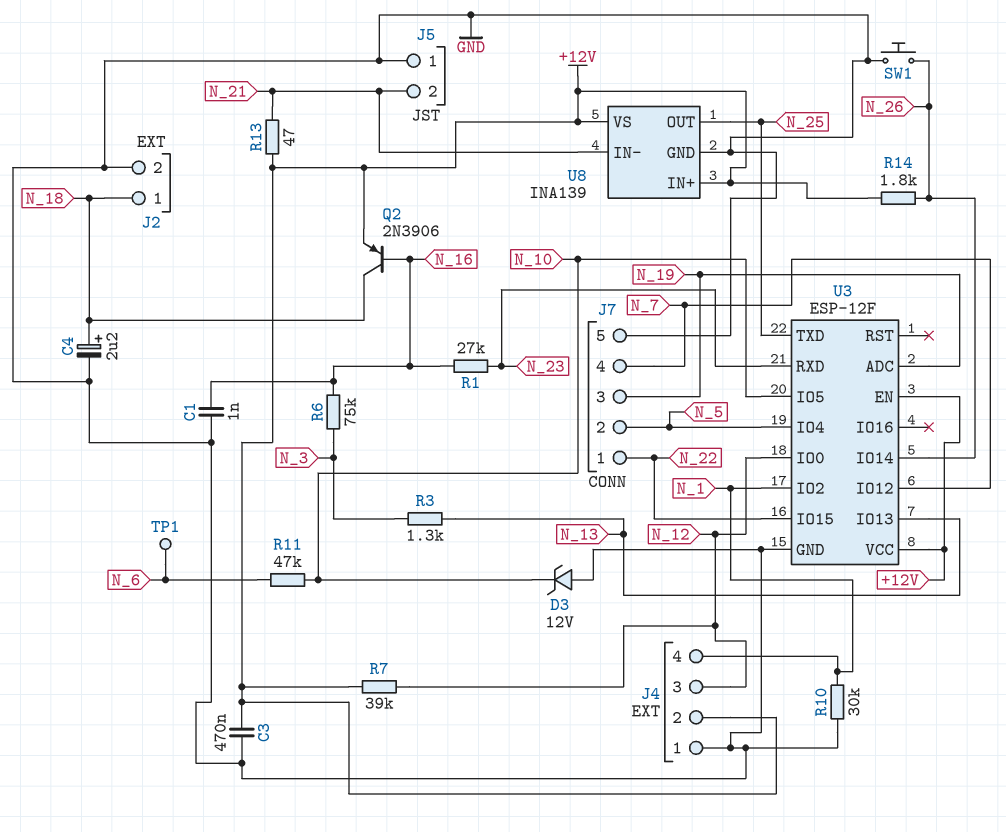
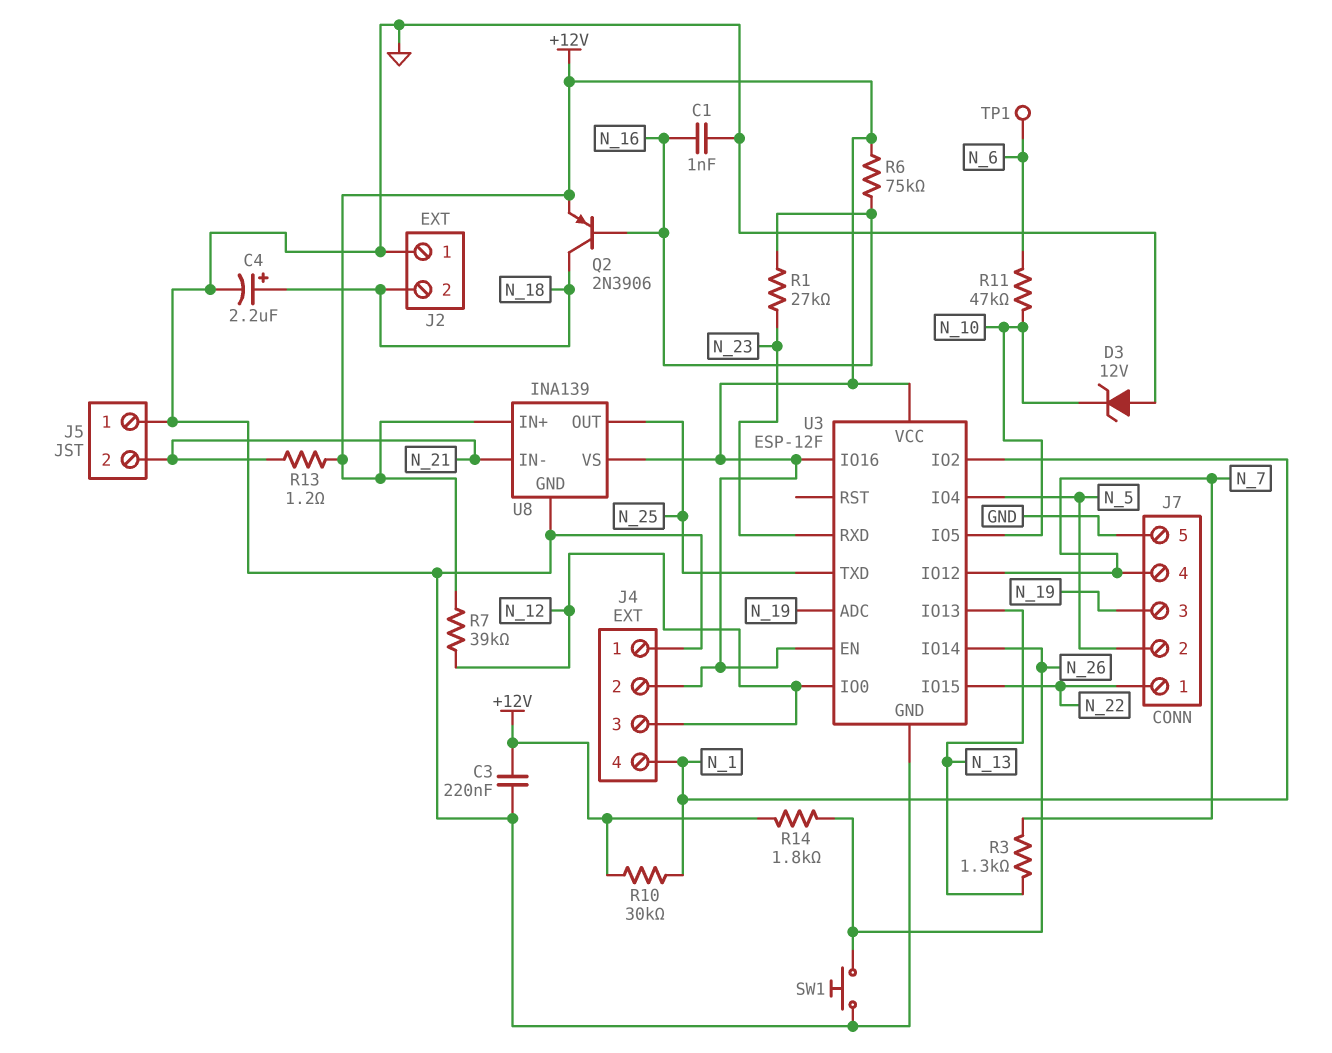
C3: 470nF (+12V, GND) -> 220nF (+12V, GND)
J2 pin 1: N_18 -> GND
J2 pin 2: GND -> N_18
R3: 1.3k (N_3, N_13) -> 1.3k (N_7, N_13)
R6: 75k (N_3, N_16) -> 75k (+12V, N_16)
R10: 30k (GND, N_1) -> 30k (+12V, N_1)
R13: 47 (+12V, N_21) -> 1.2 (+12V, N_21)
U3 pin IO16: none -> +12V

